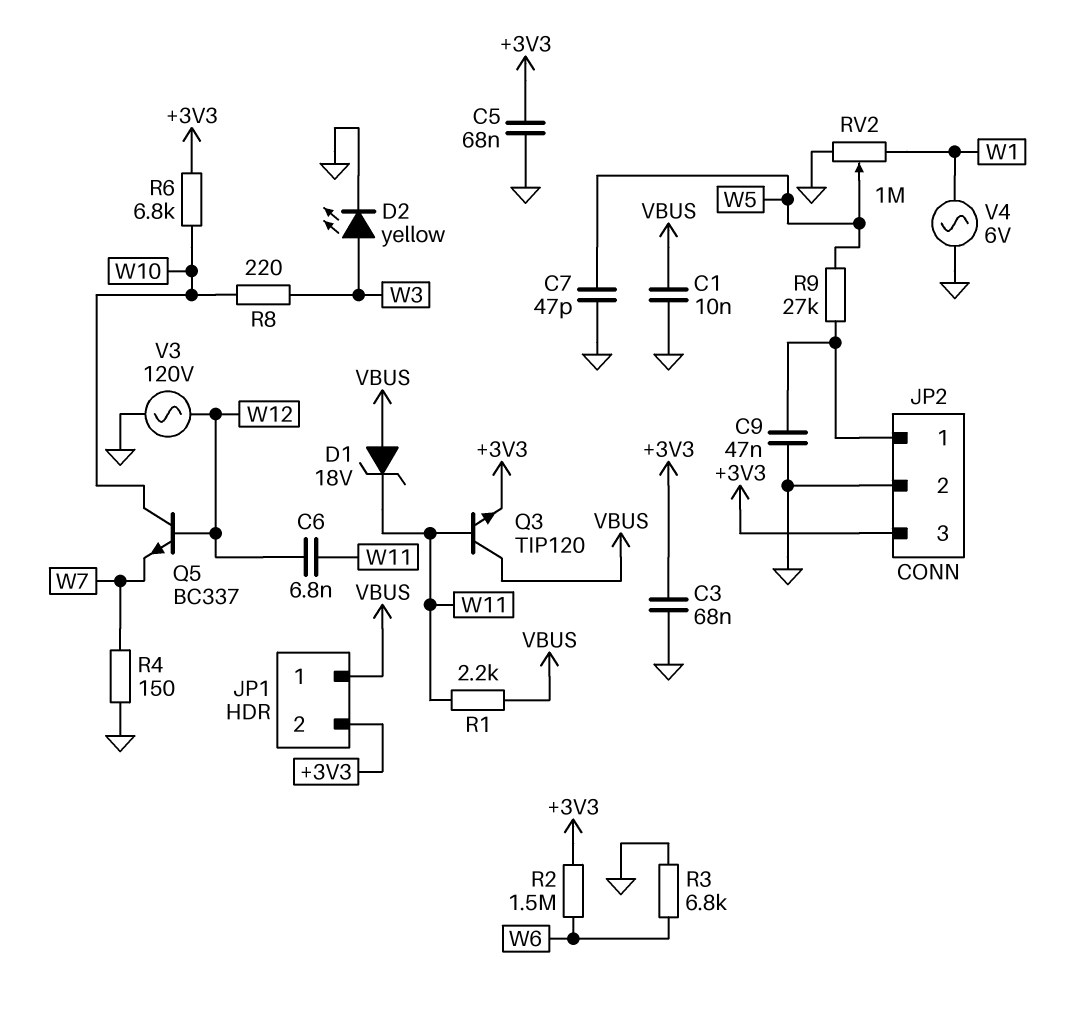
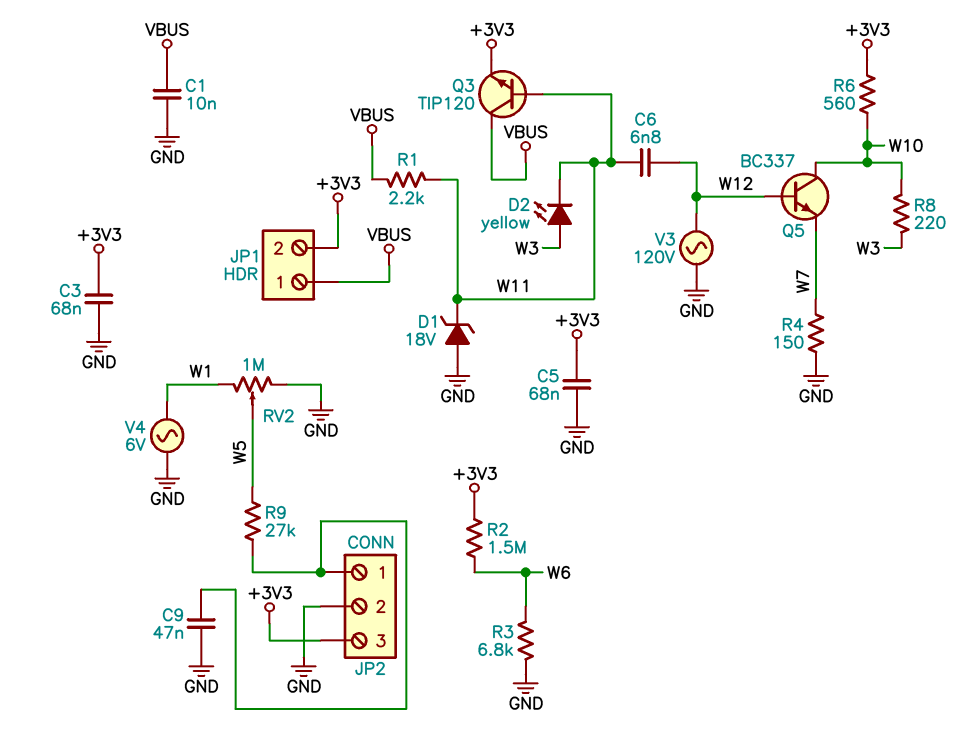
C7: 47pF (GND, W5) -> none
D1: zener 18V (A VBUS, K W11) -> zener 18V (A GND, K W11)
D2: LED yellow (A W3, K GND) -> LED yellow (A W3, K W11)
R6: 6.8k (+3V3, W10) -> 560 (+3V3, W10)

